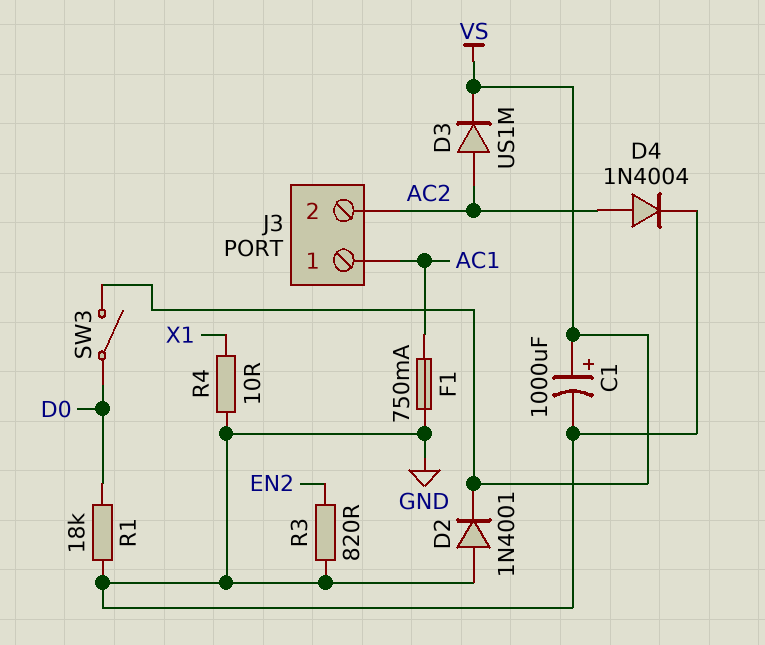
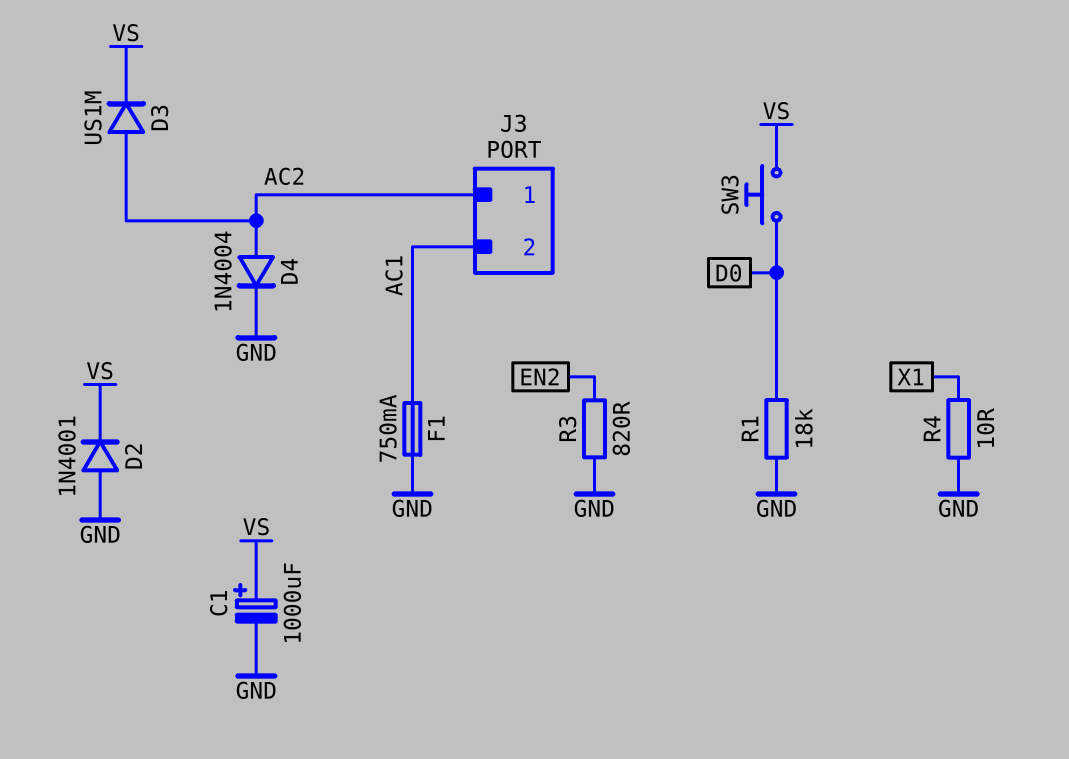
J3 pin 1: AC1 -> AC2
J3 pin 2: AC2 -> AC1
SW3: switch (D0, VS) -> button (D0, VS)

